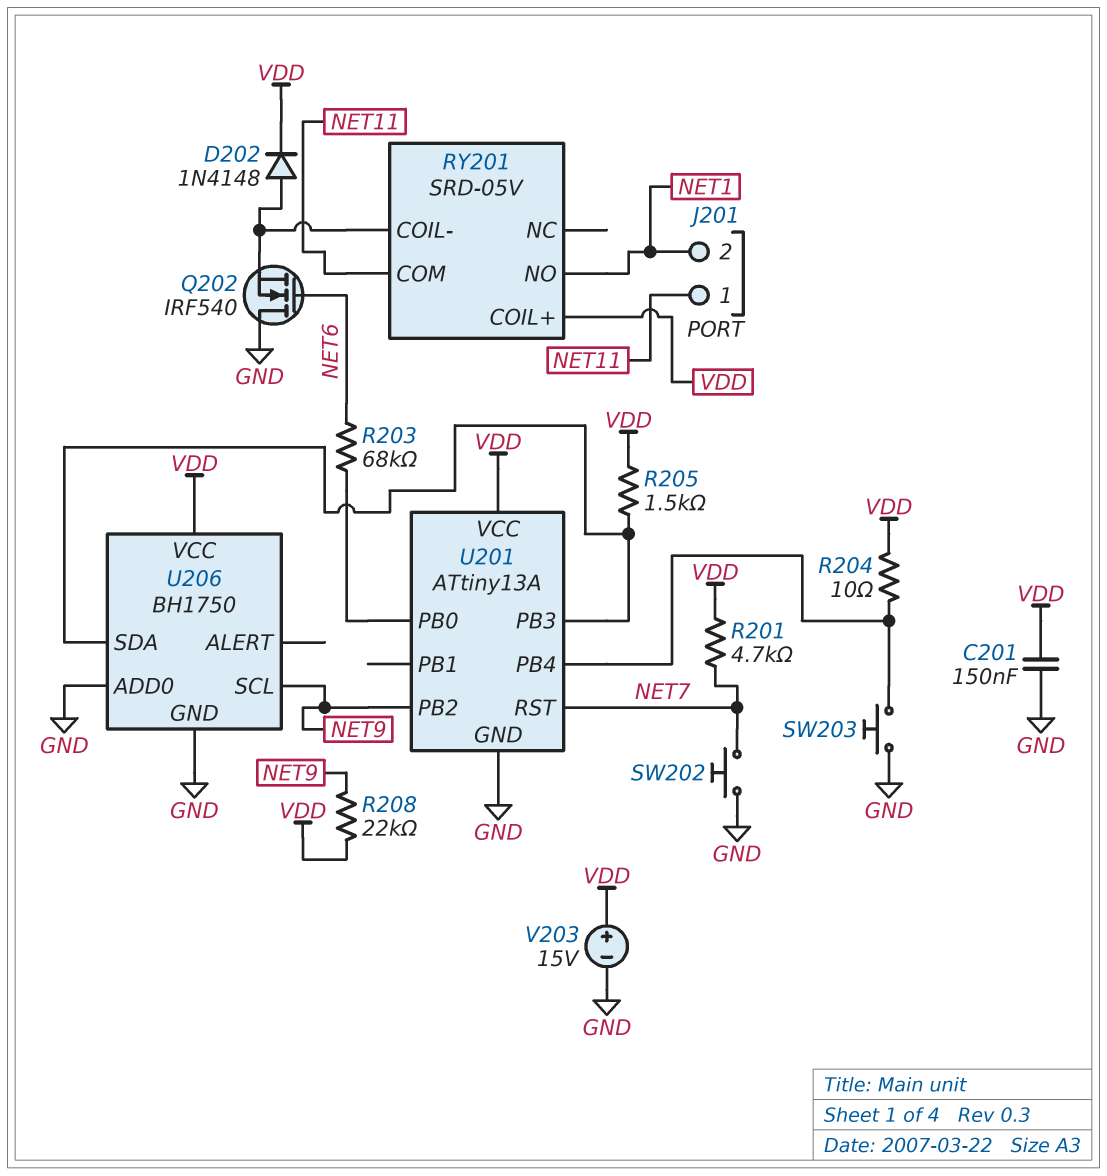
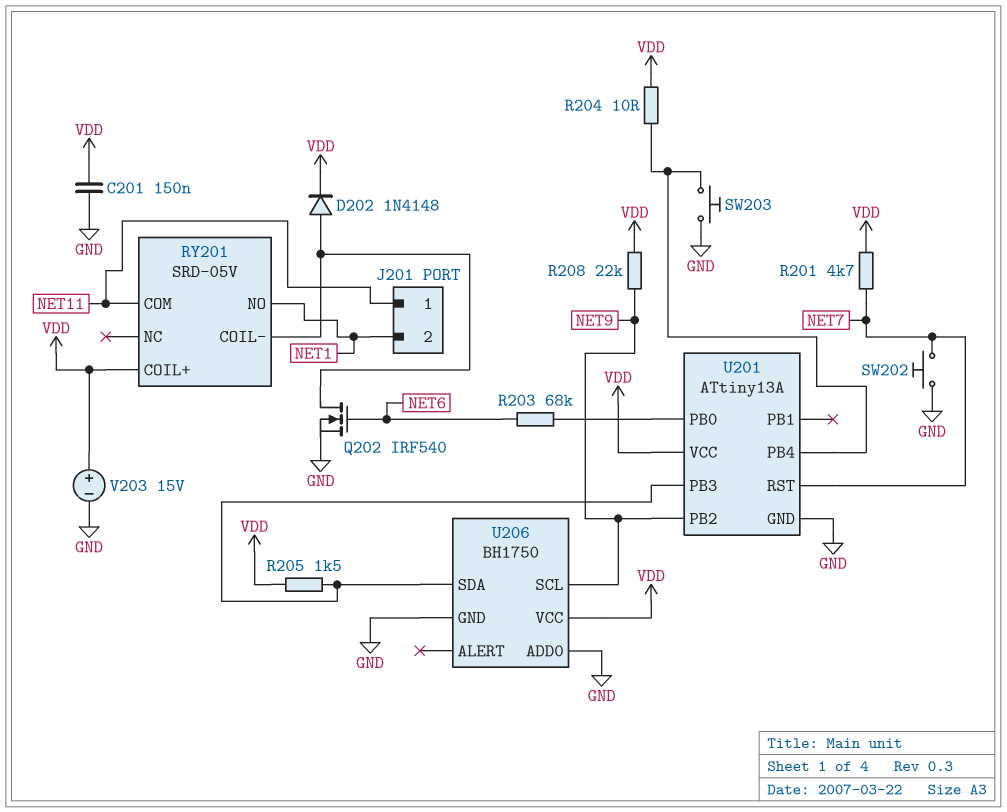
Q202: NMOS IRF540 (G NET6, D GND, S RY201/COIL-) -> NMOS IRF540 (G NET6, D RY201/COIL-, S GND)

